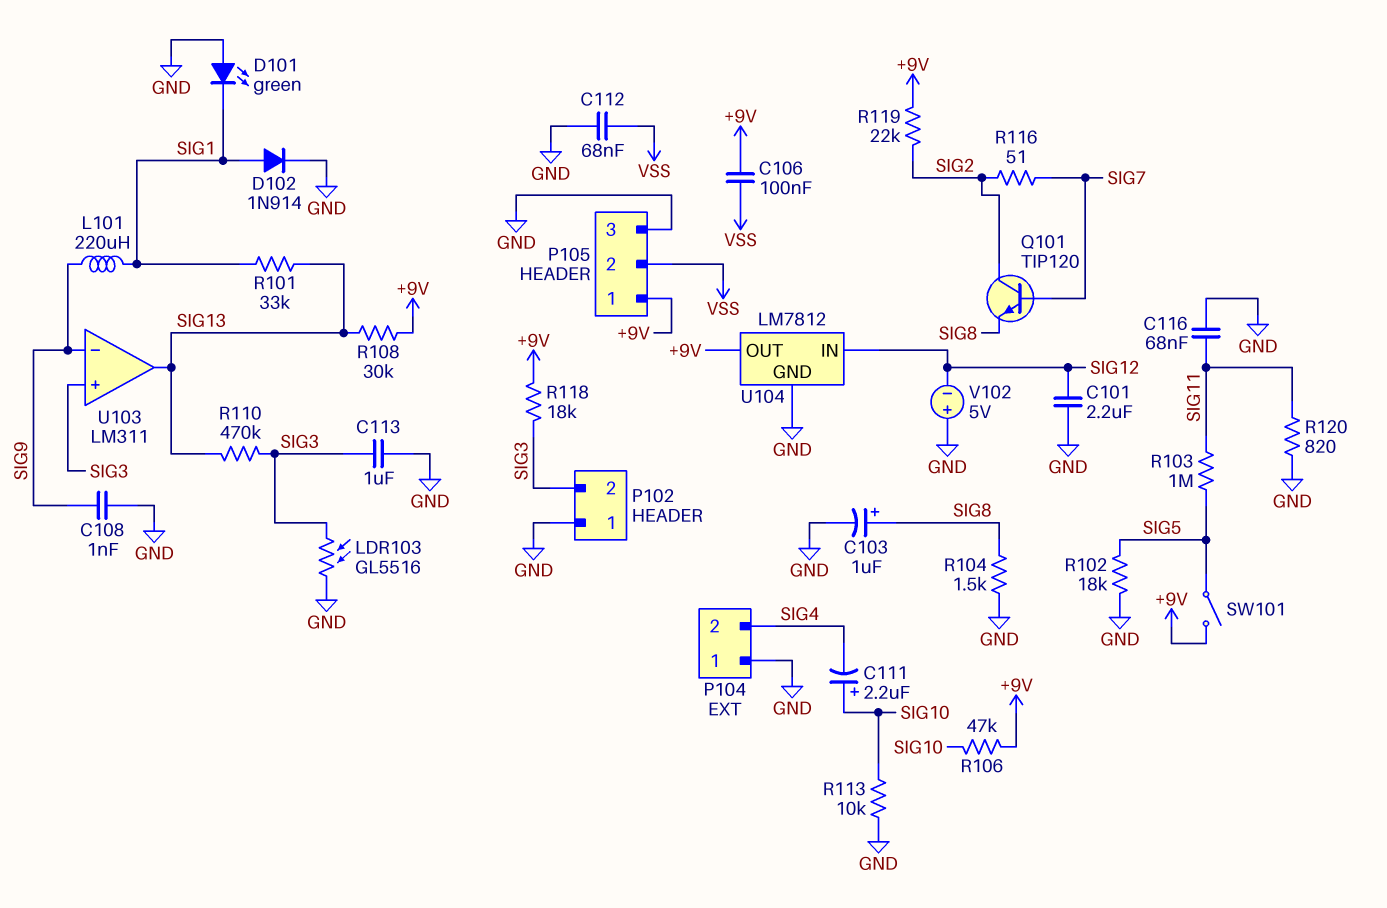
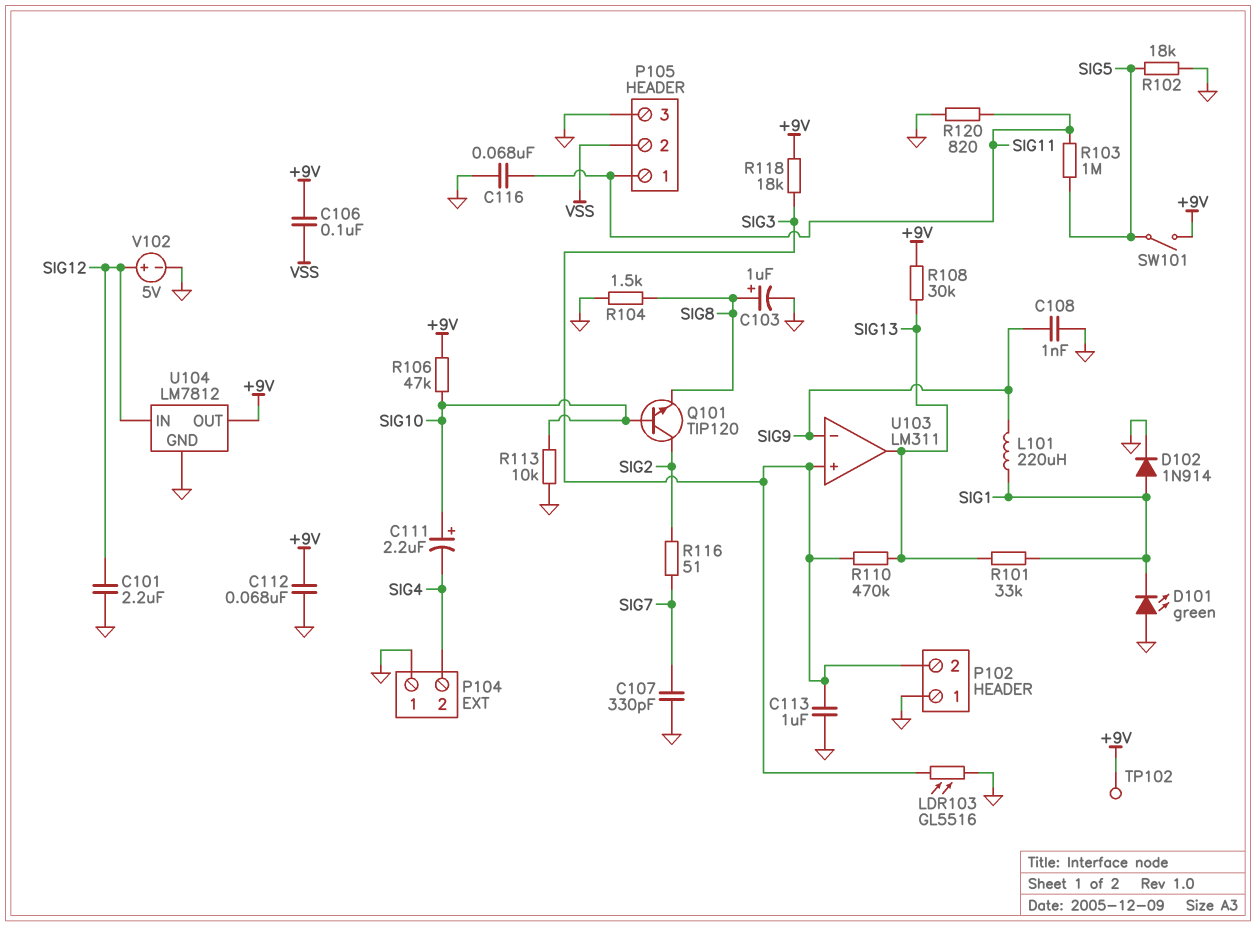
C107: none -> 330pF (GND, SIG7)
C112: 68nF (GND, VSS) -> 68nF (+9V, GND)
P105 pin 1: +9V -> SIG11
Q101: NPN TIP120 (B SIG7, C SIG2, E SIG8) -> NPN TIP120 (B SIG10, C SIG2, E SIG8)
R119: 22k (+9V, SIG2) -> none
TP102: none -> test point (+9V)
V102: 5V (plus GND, minus SIG12) -> 5V (plus SIG12, minus GND)

